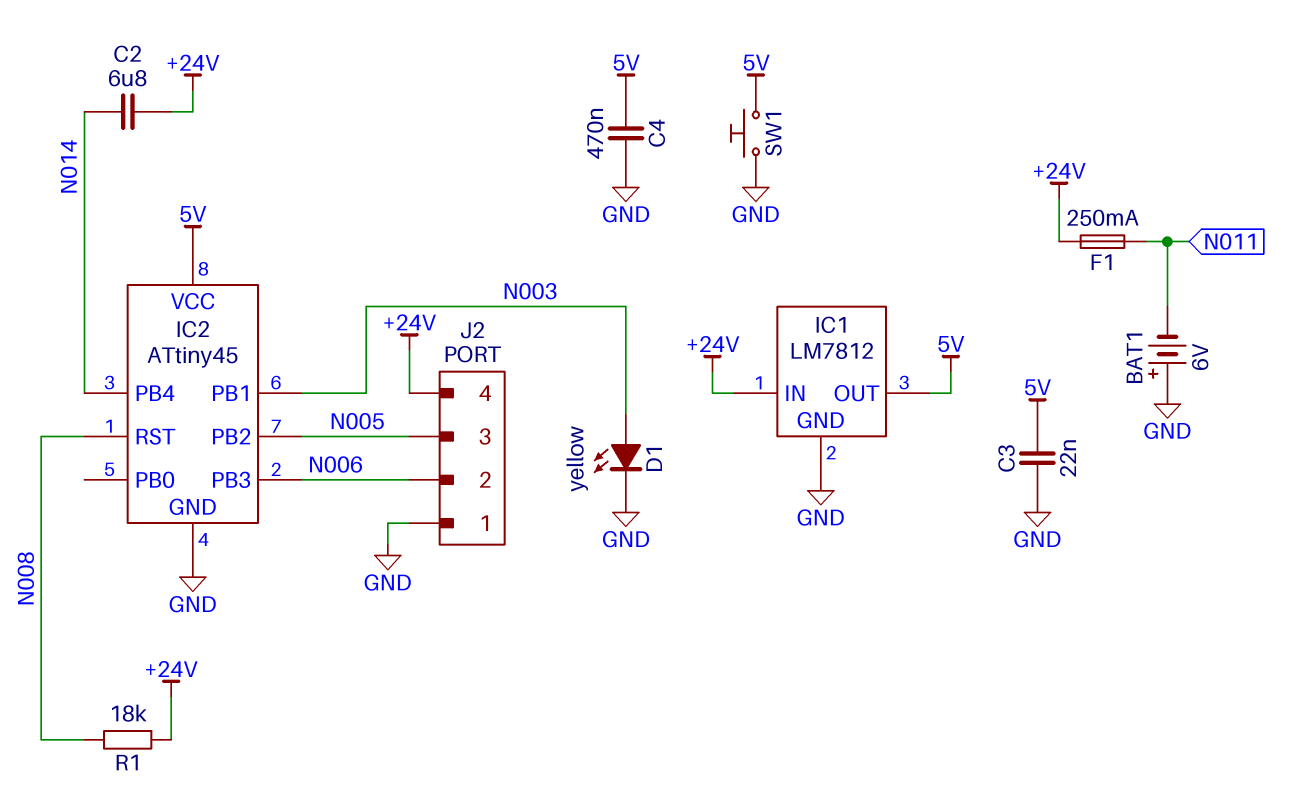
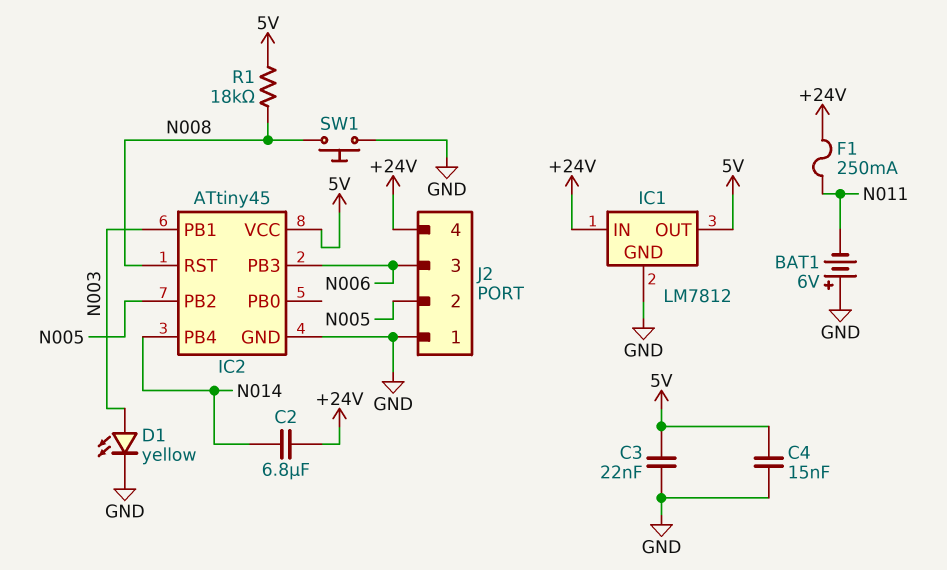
C4: 470nF (5V, GND) -> 15nF (5V, GND)
J2 pin 2: N006 -> N005
J2 pin 3: N005 -> N006
R1: 18k (+24V, N008) -> 18k (5V, N008)
SW1: button (5V, GND) -> button (GND, N008)

